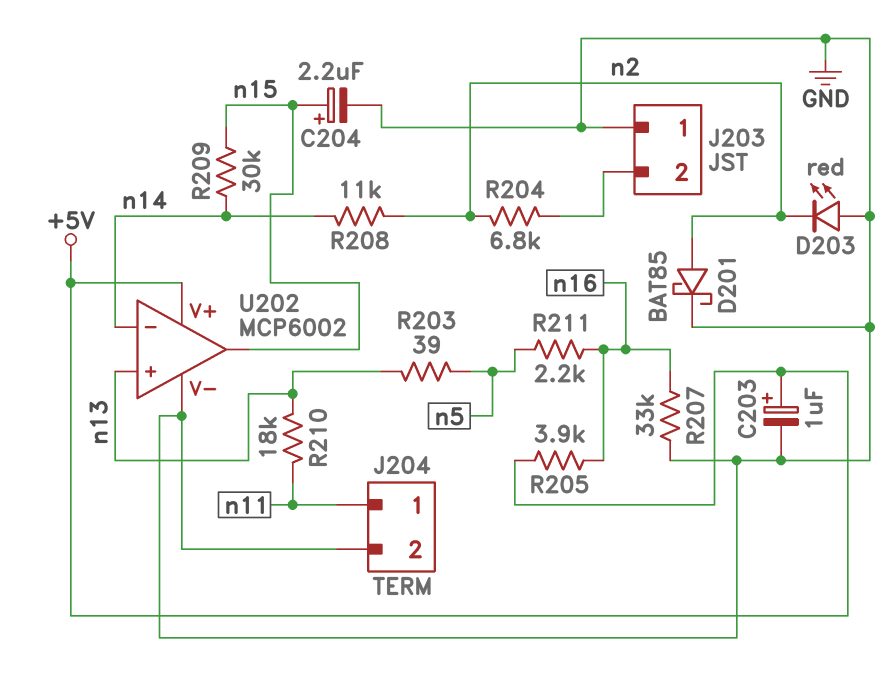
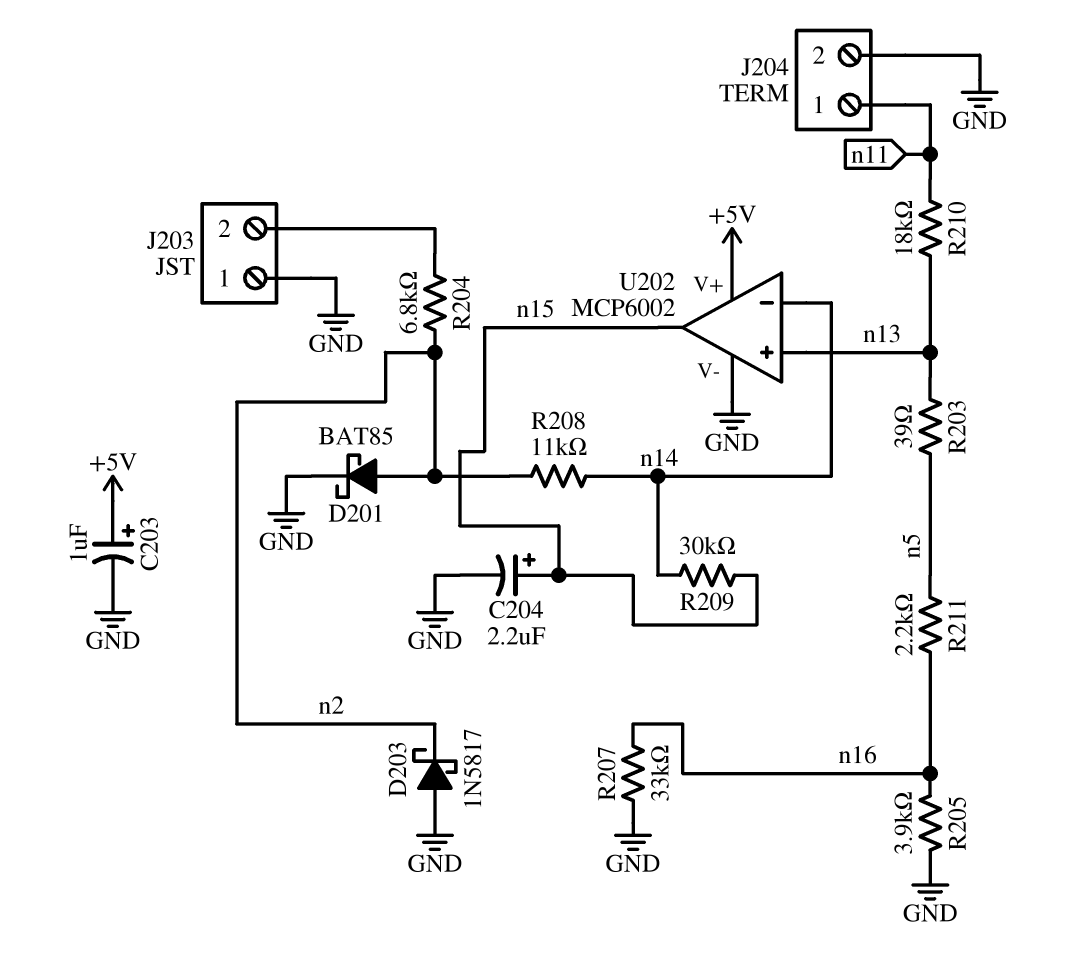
D203: LED red (A GND, K n2) -> schottky 1N5817 (A GND, K n2)
R205: 3.9k (+5V, n16) -> 3.9k (GND, n16)

